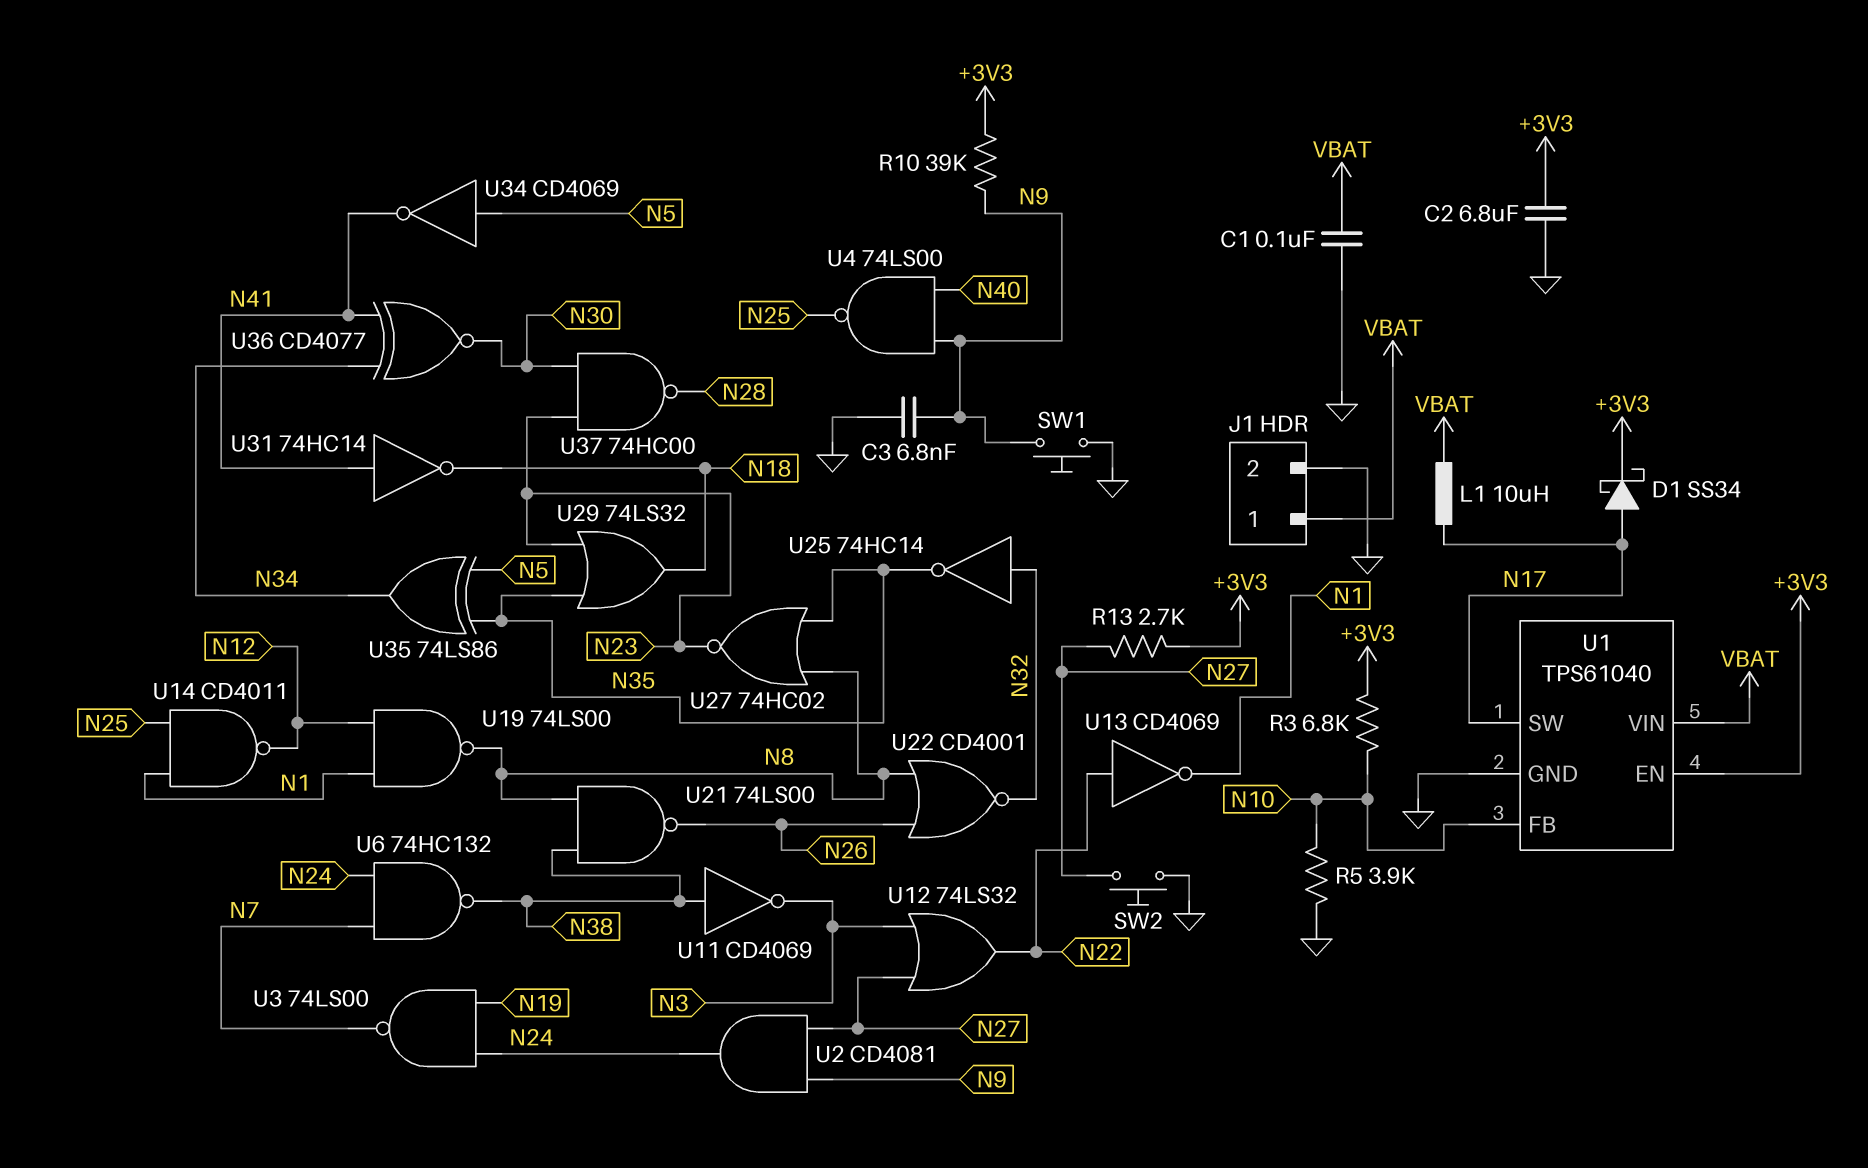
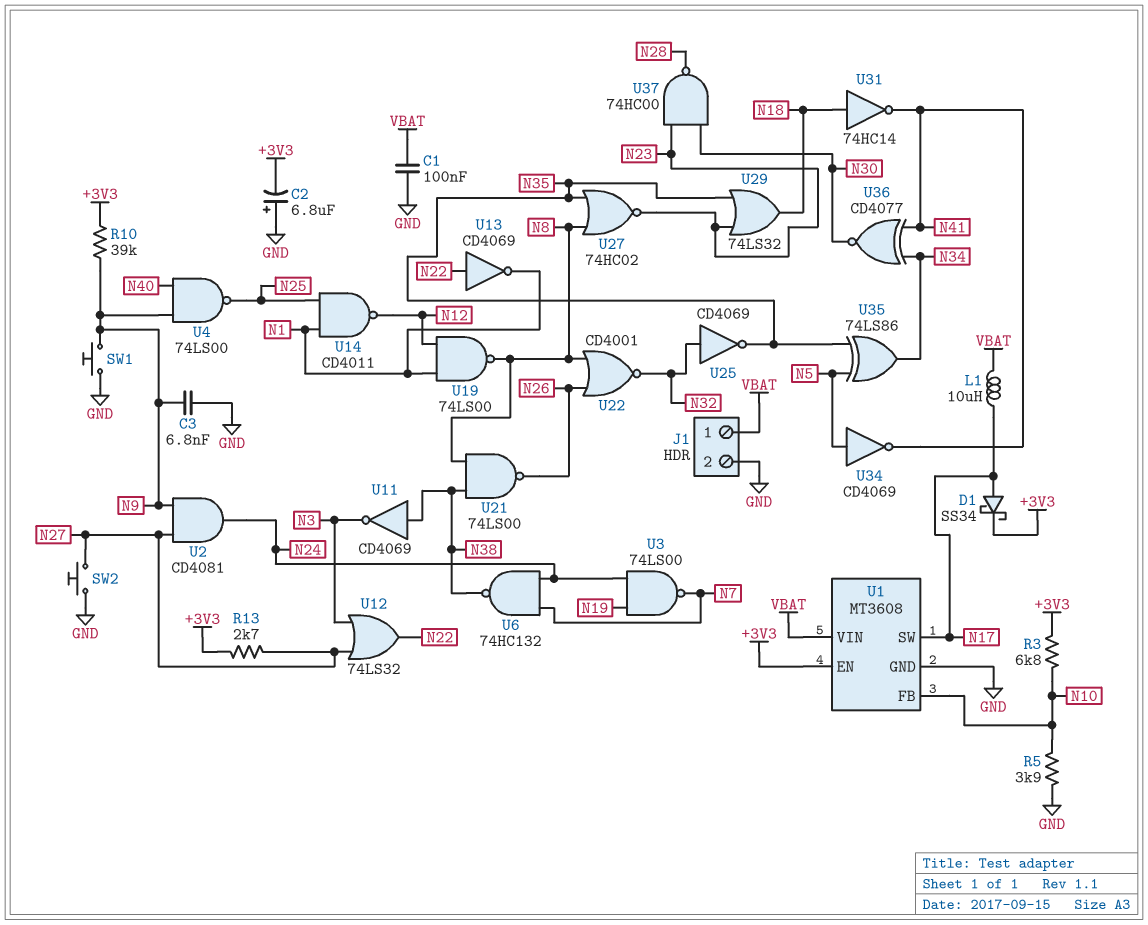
C2: 6.8uF (+3V3, GND) -> 6.8uF (plus GND, minus +3V3)
U1: TPS61040 -> MT3608
U25: NOT 74HC14 (in N32, out N35) -> NOT CD4069 (in N32, out N35)
U31: NOT 74HC14 (in N41, out N18) -> NOT 74HC14 (in N18, out N41)

